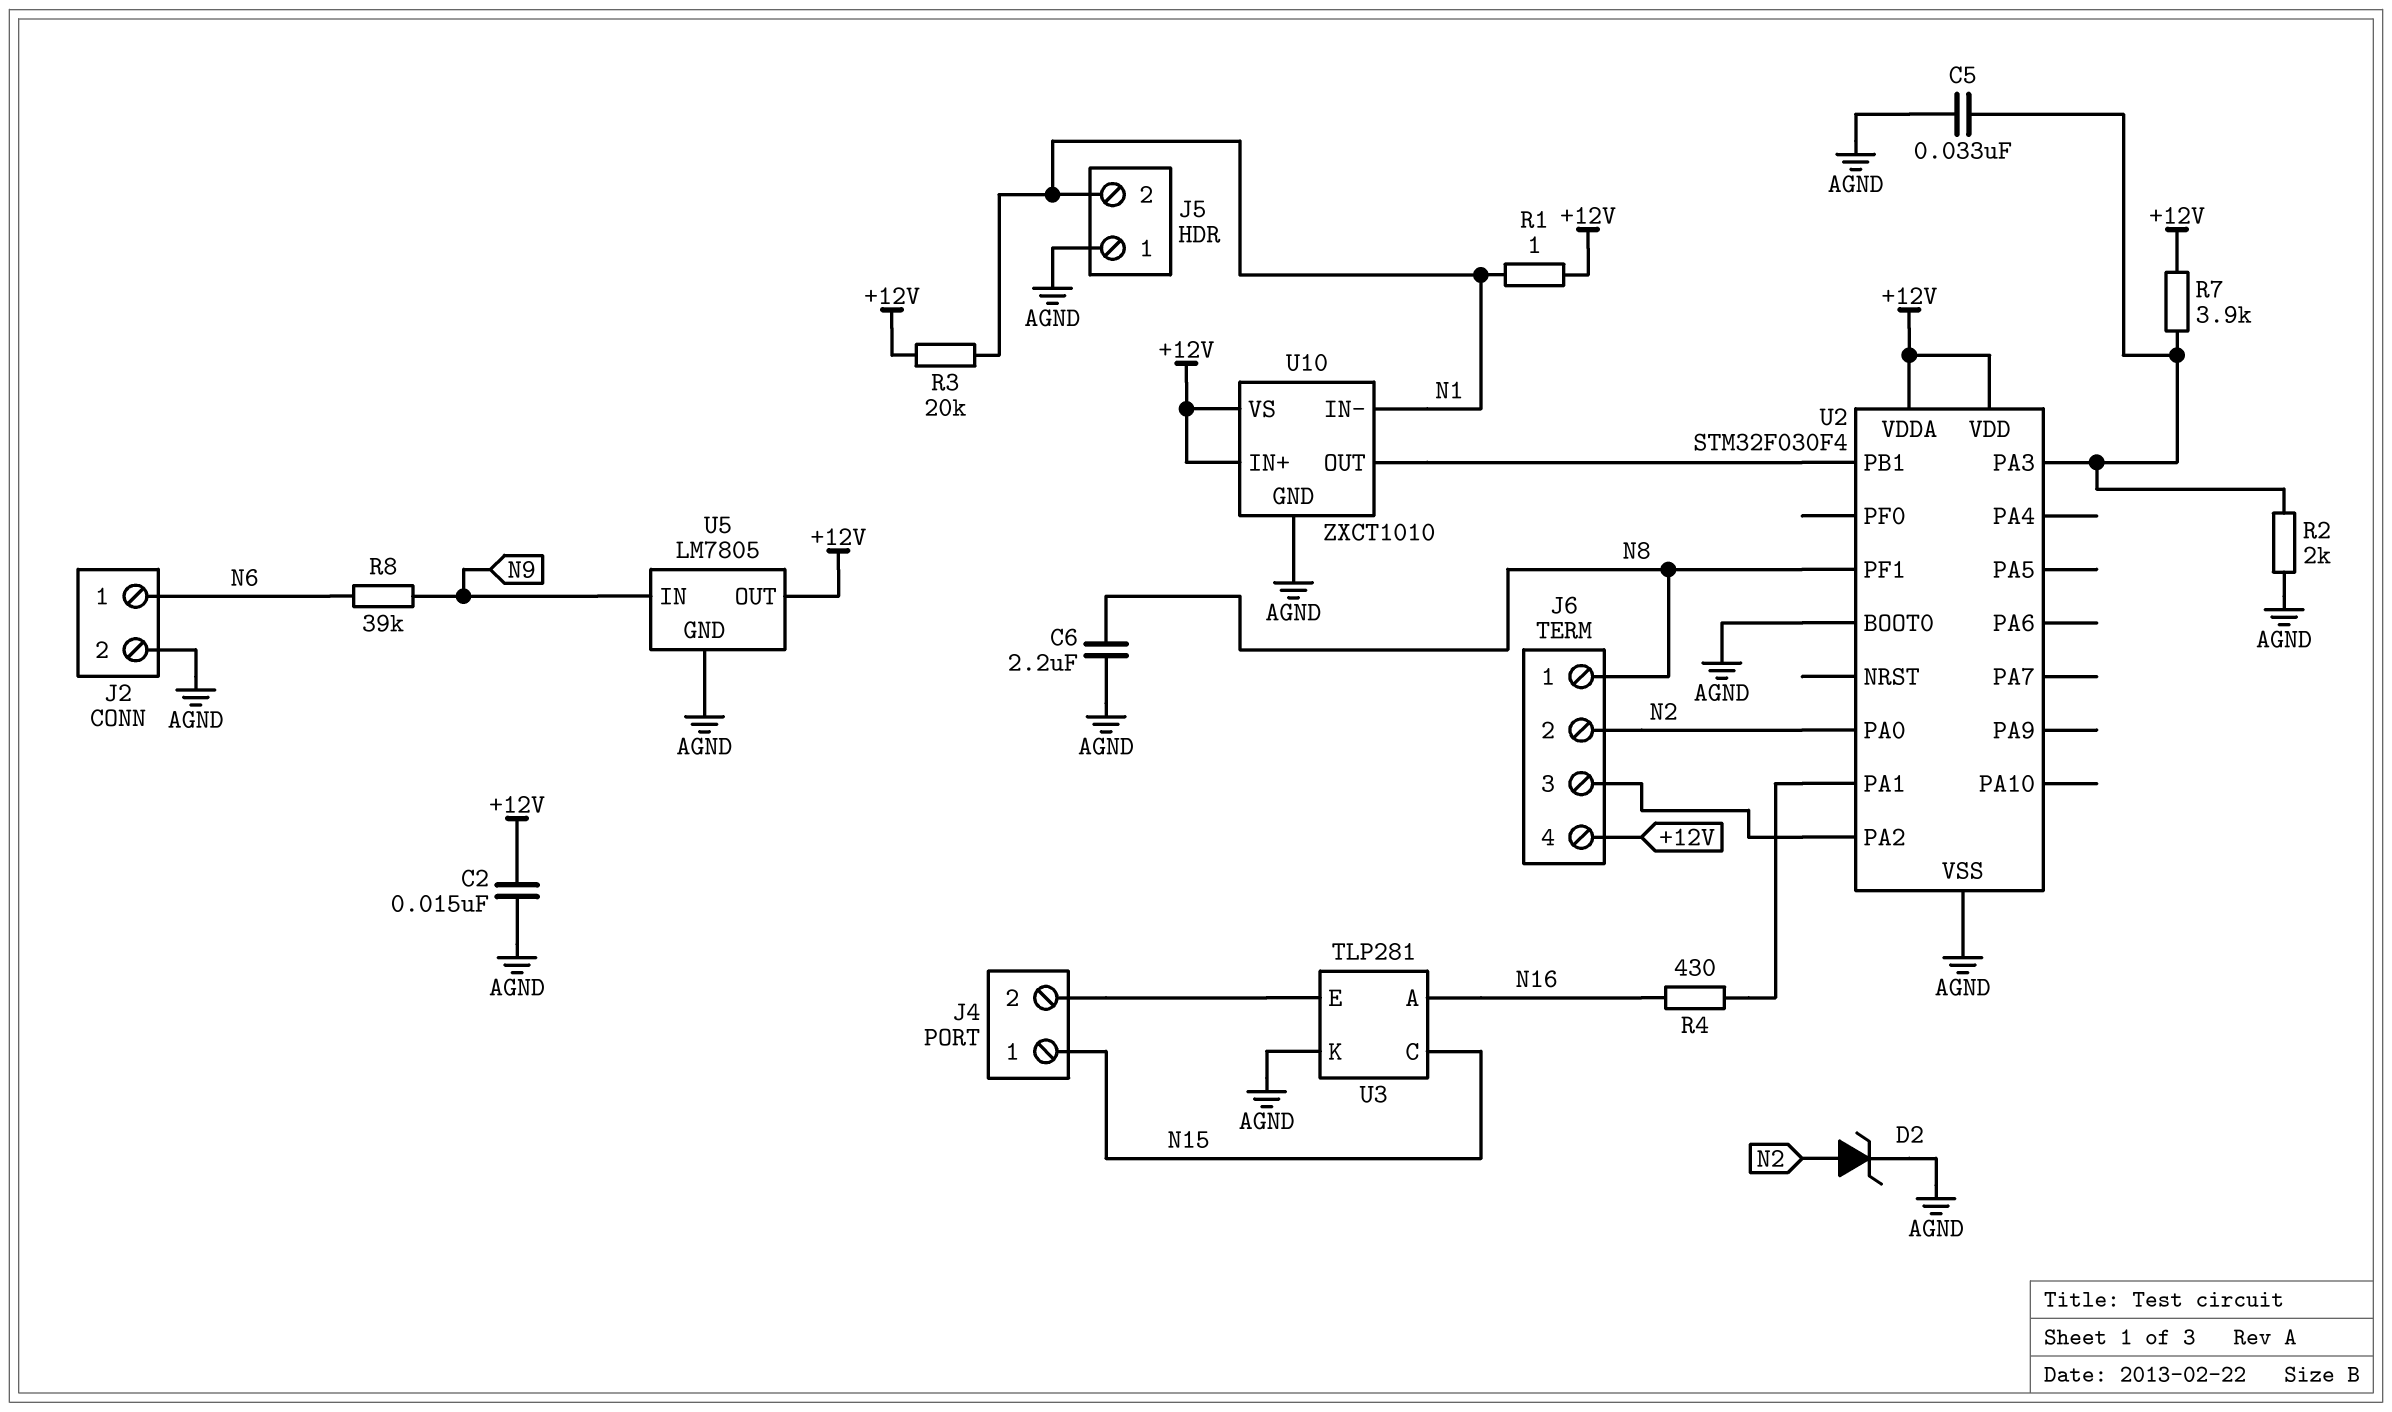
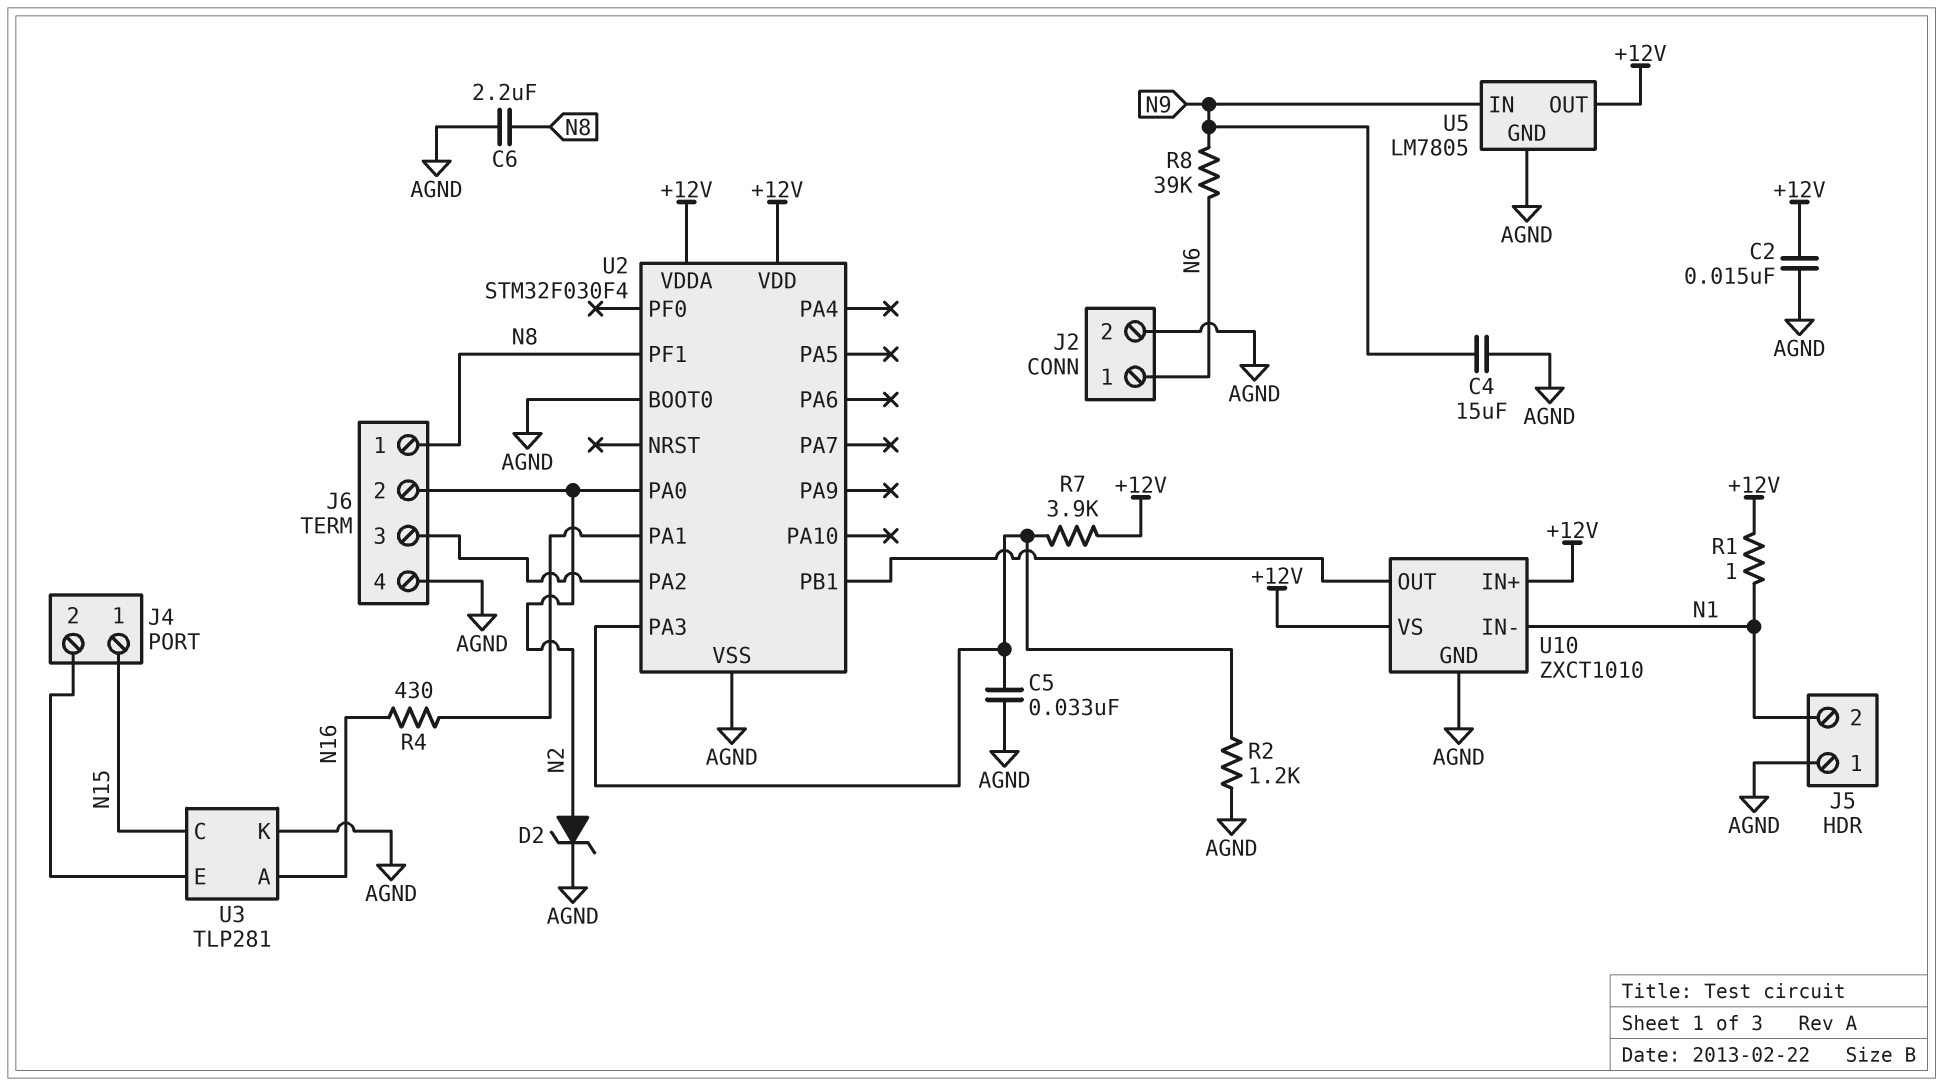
C4: none -> 15uF (AGND, N9)
J6 pin 4: +12V -> AGND
R2: 2k (AGND, U2/PA3) -> 1.2k (AGND, U2/PA3)
R3: 20k (+12V, N1) -> none

